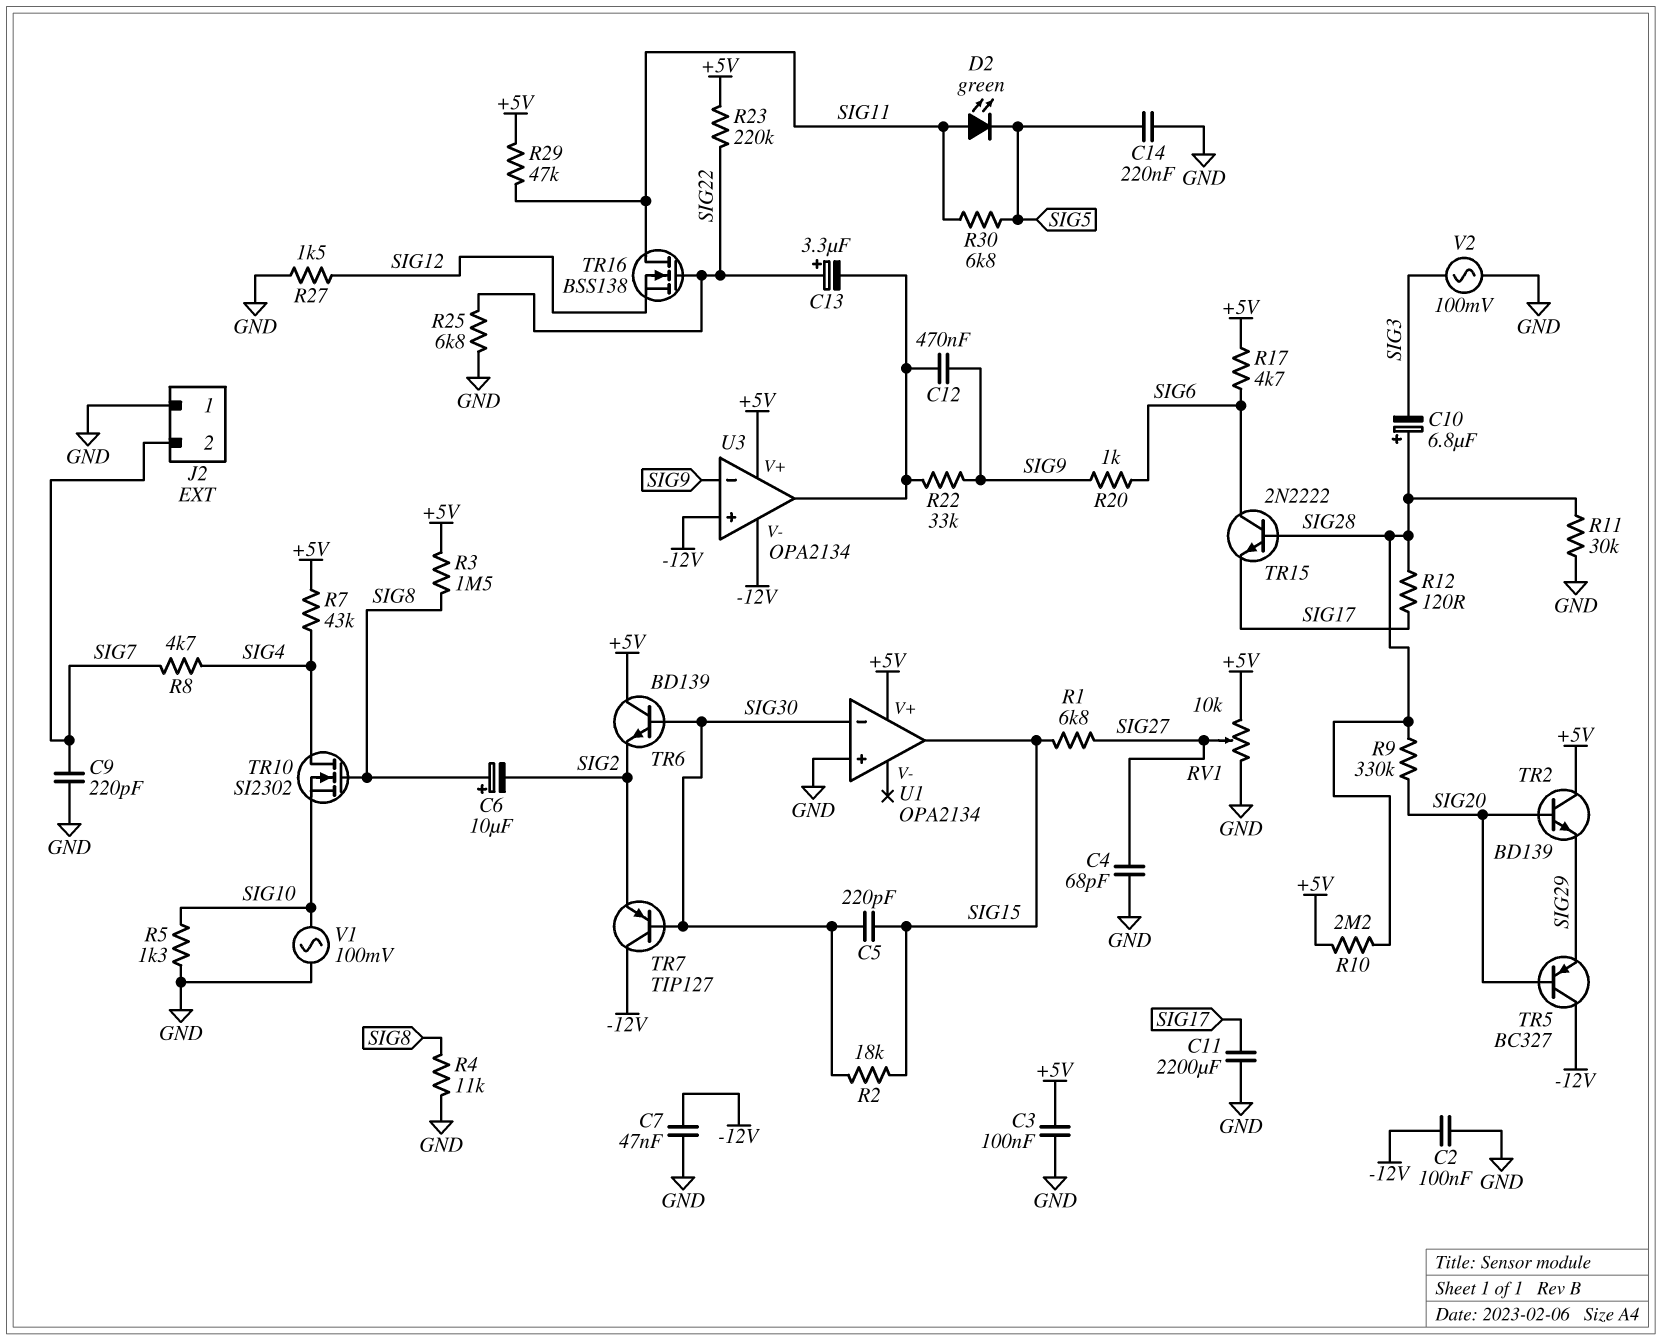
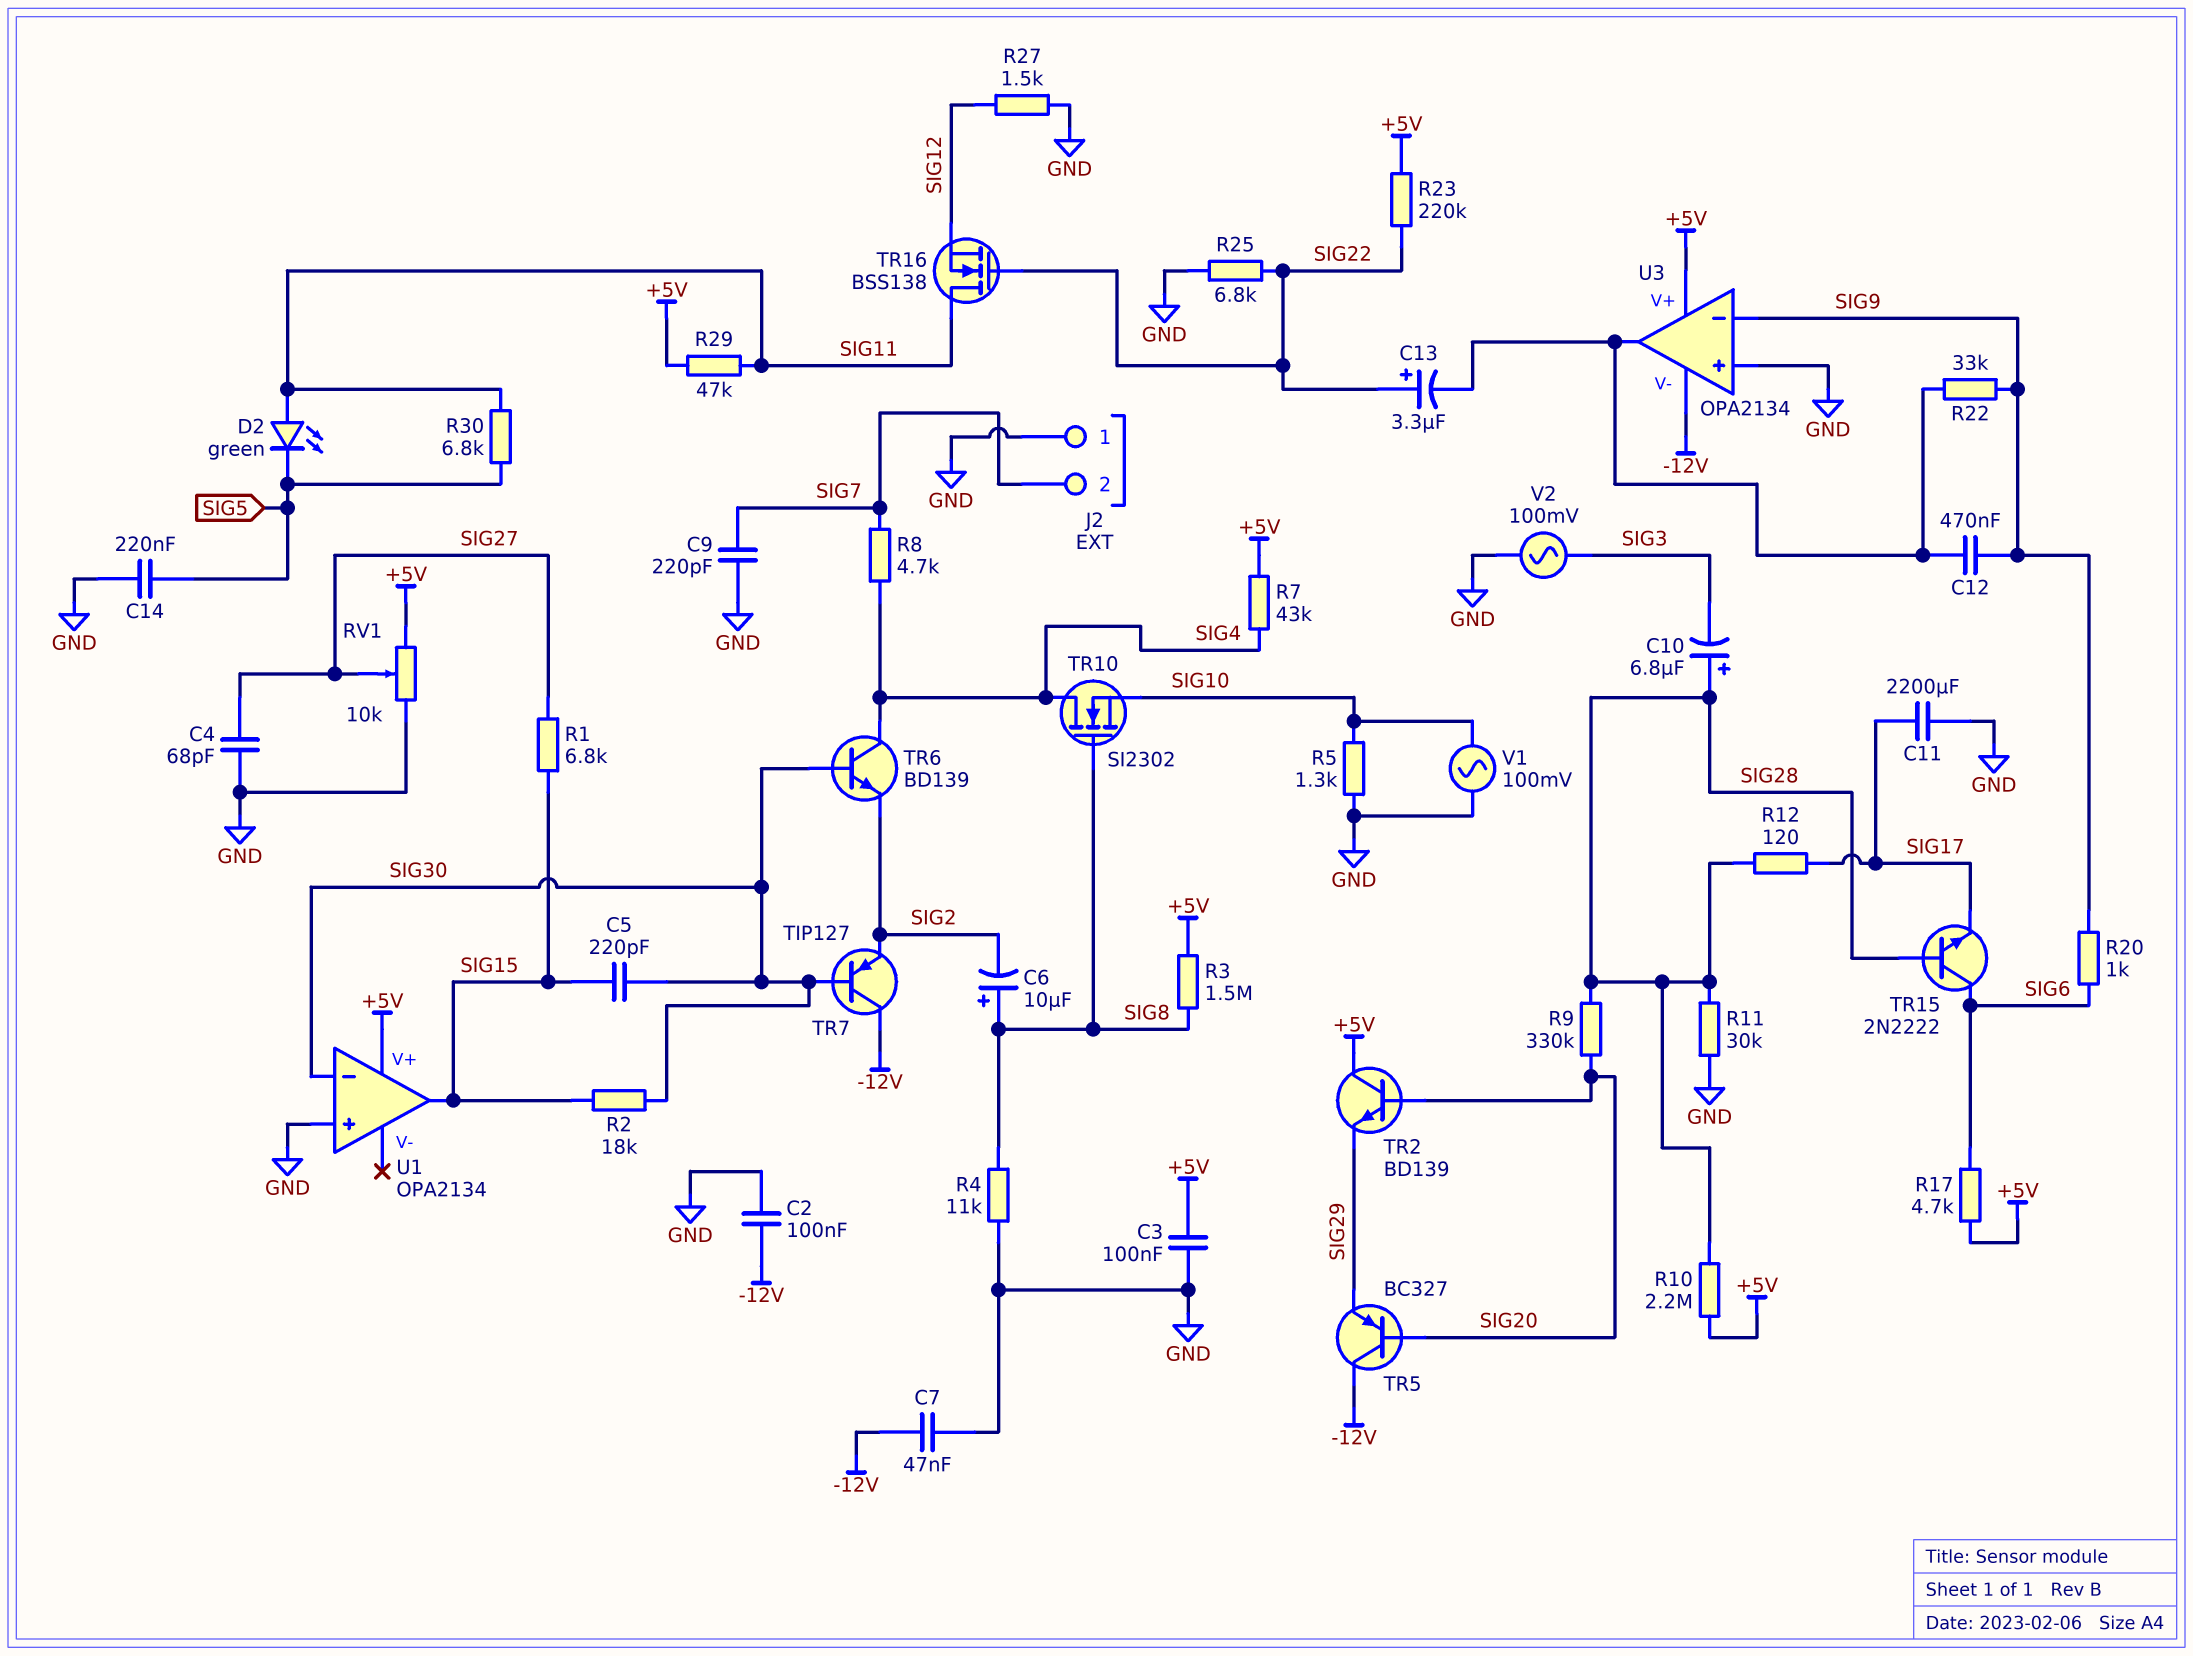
TR6: NPN BD139 (B SIG30, C +5V, E SIG2) -> NPN BD139 (B SIG30, C SIG4, E SIG2)
U3 pin in+: -12V -> GND

